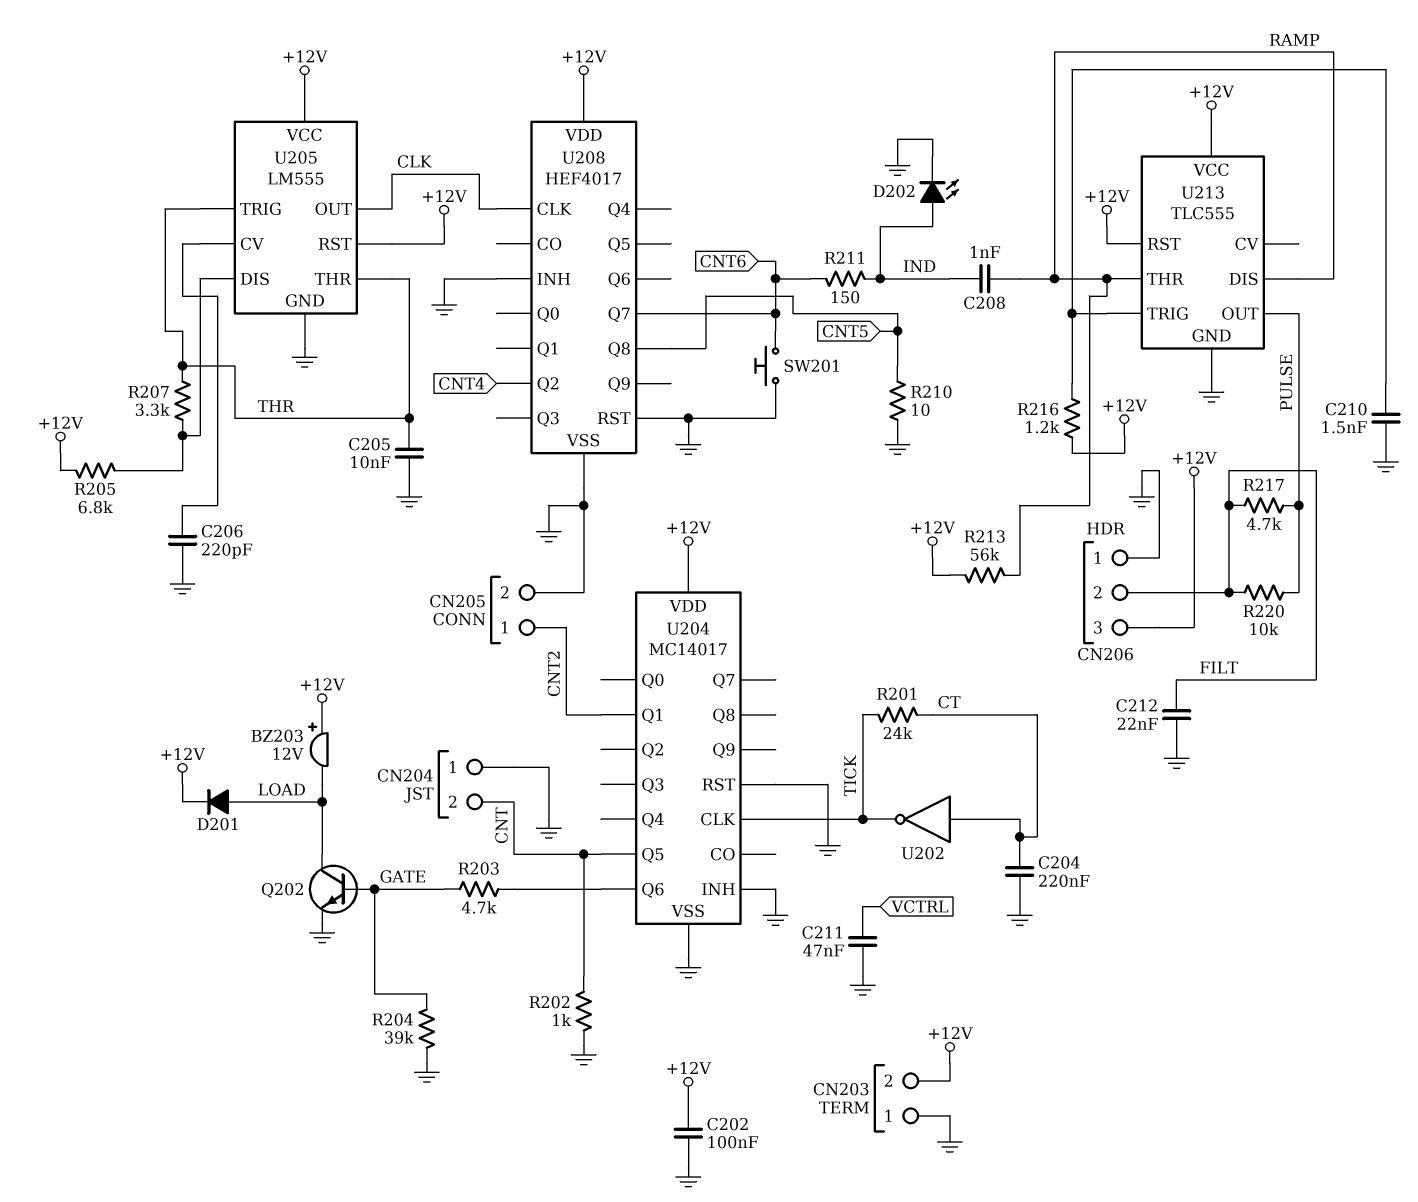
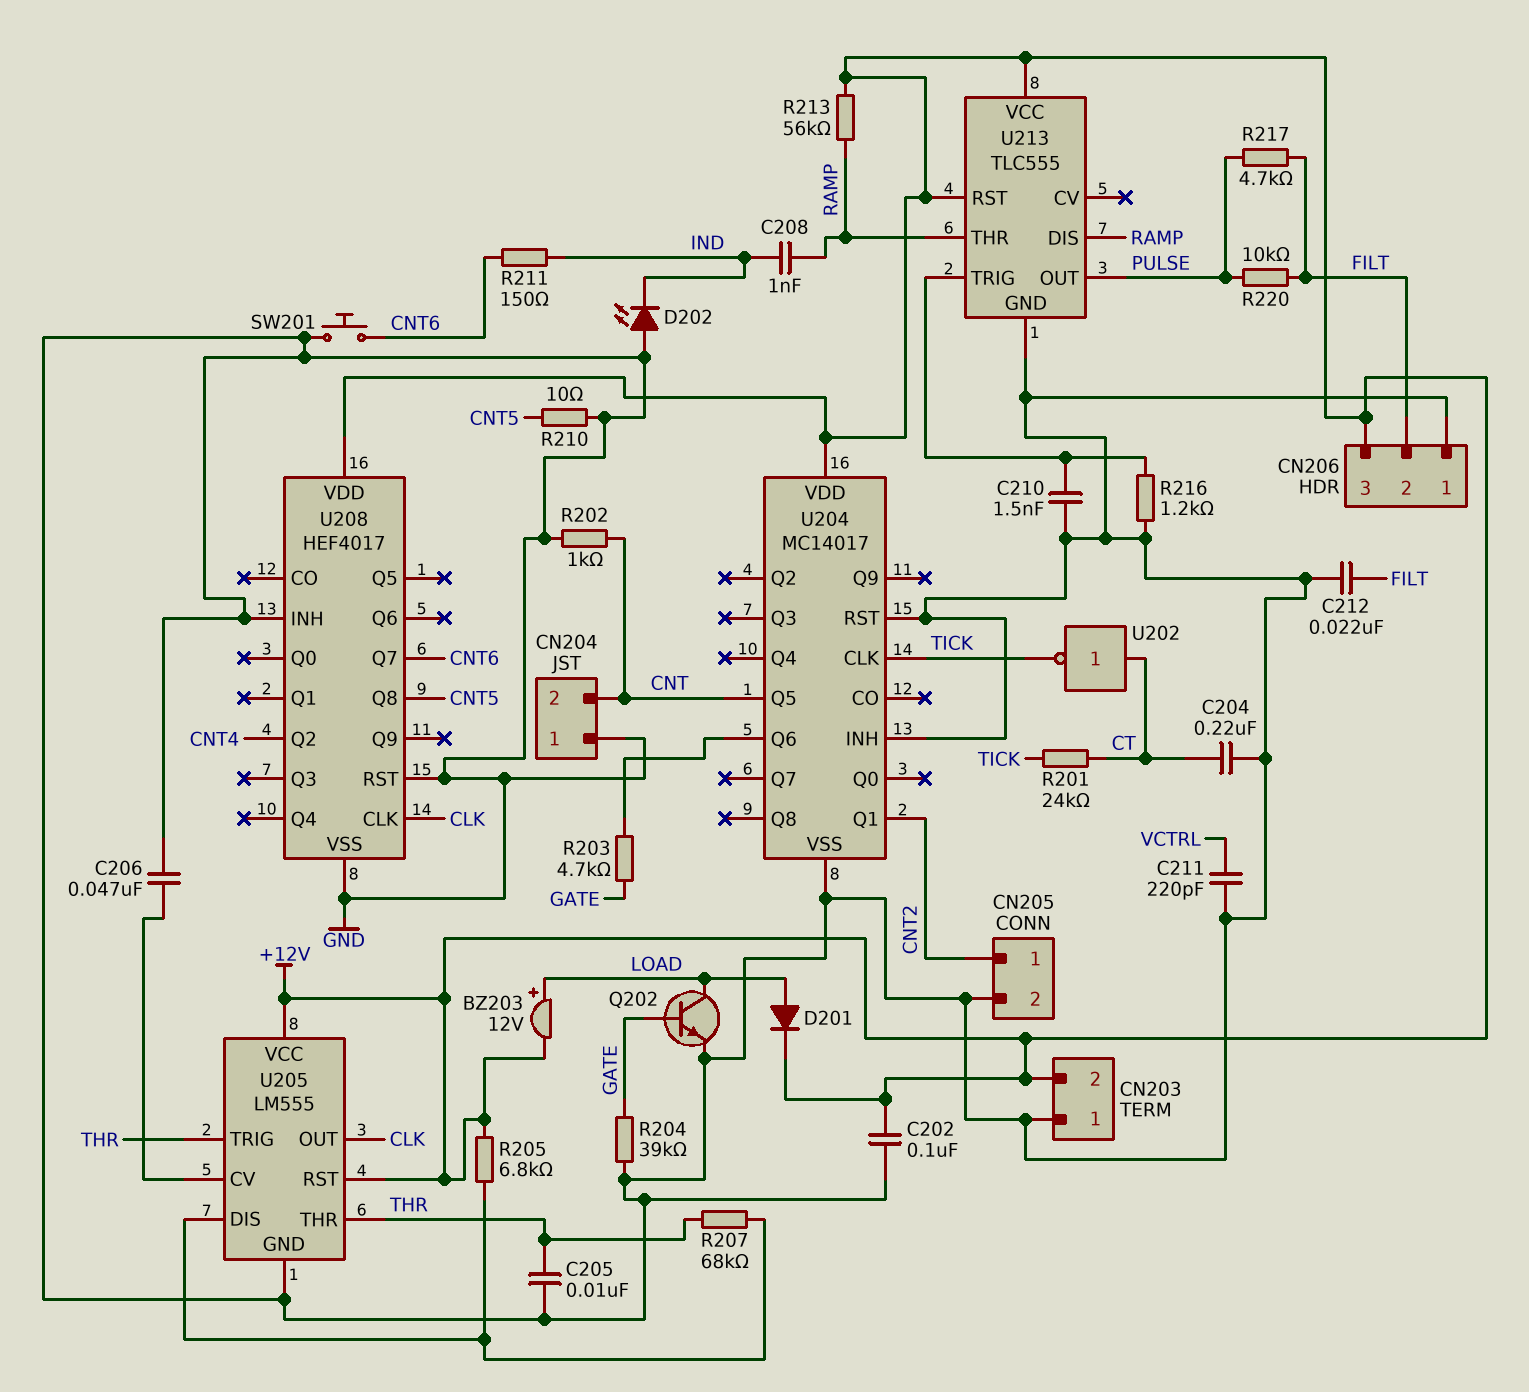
BZ203: buzzer 12V (plus +12V, minus LOAD) -> buzzer 12V (plus LOAD, minus +12V)
C206: 220pF (GND, U205/CV) -> 47nF (GND, U205/CV)
C211: 47nF (GND, VCTRL) -> 220pF (GND, VCTRL)
D202: LED (A IND, K GND) -> LED (A GND, K IND)
R207: 3.3k (THR, U205/DIS) -> 68k (THR, U205/DIS)
R216: 1.2k (+12V, U213/TRIG) -> 1.2k (GND, U213/TRIG)

